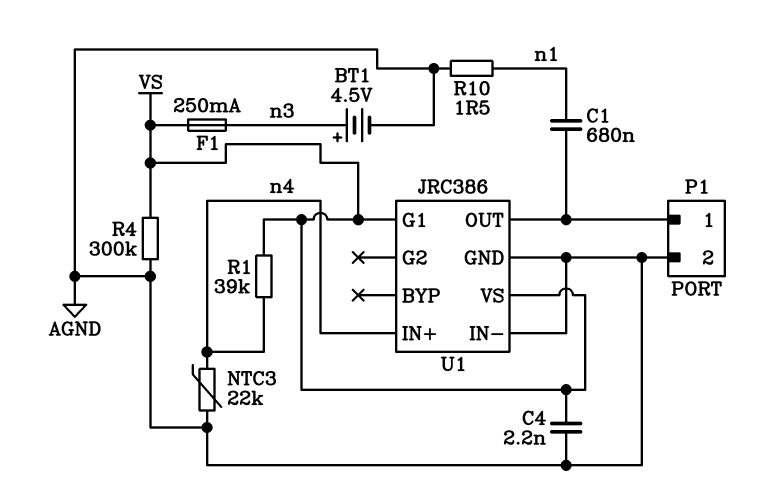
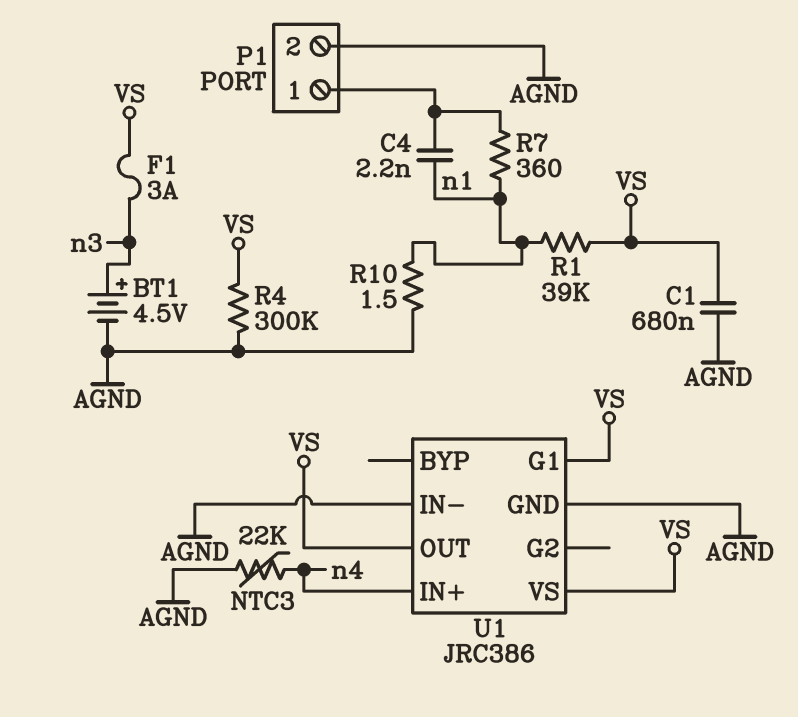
C1: 680nF (P1/1, n1) -> 680nF (AGND, VS)
C4: 2.2nF (AGND, VS) -> 2.2nF (P1/1, n1)
F1: 250mA (VS, n3) -> 3A (VS, n3)
R1: 39k (VS, n4) -> 39k (VS, n1)
R7: none -> 360 (P1/1, n1)
U1 pin OUT: P1/1 -> VS

